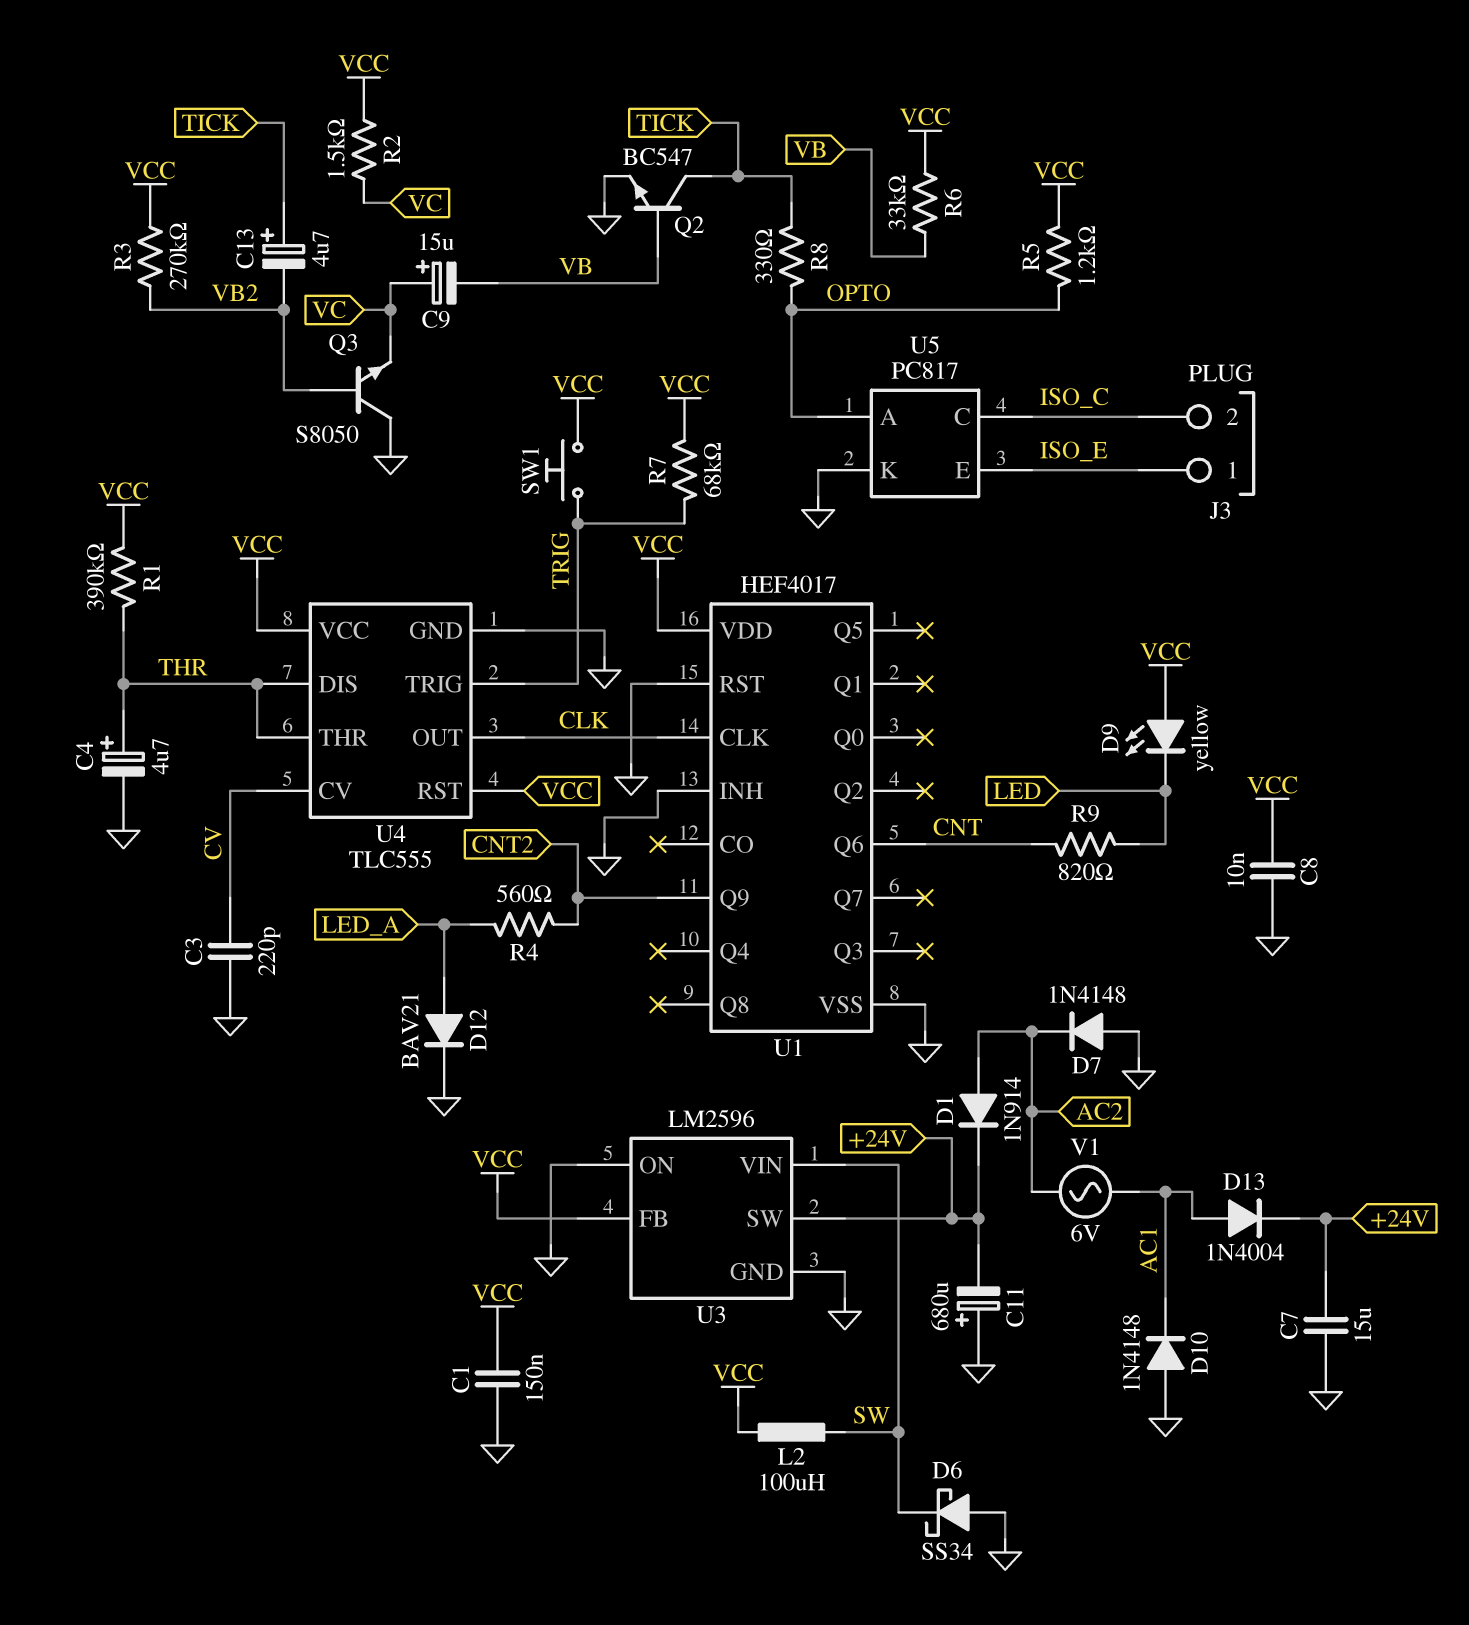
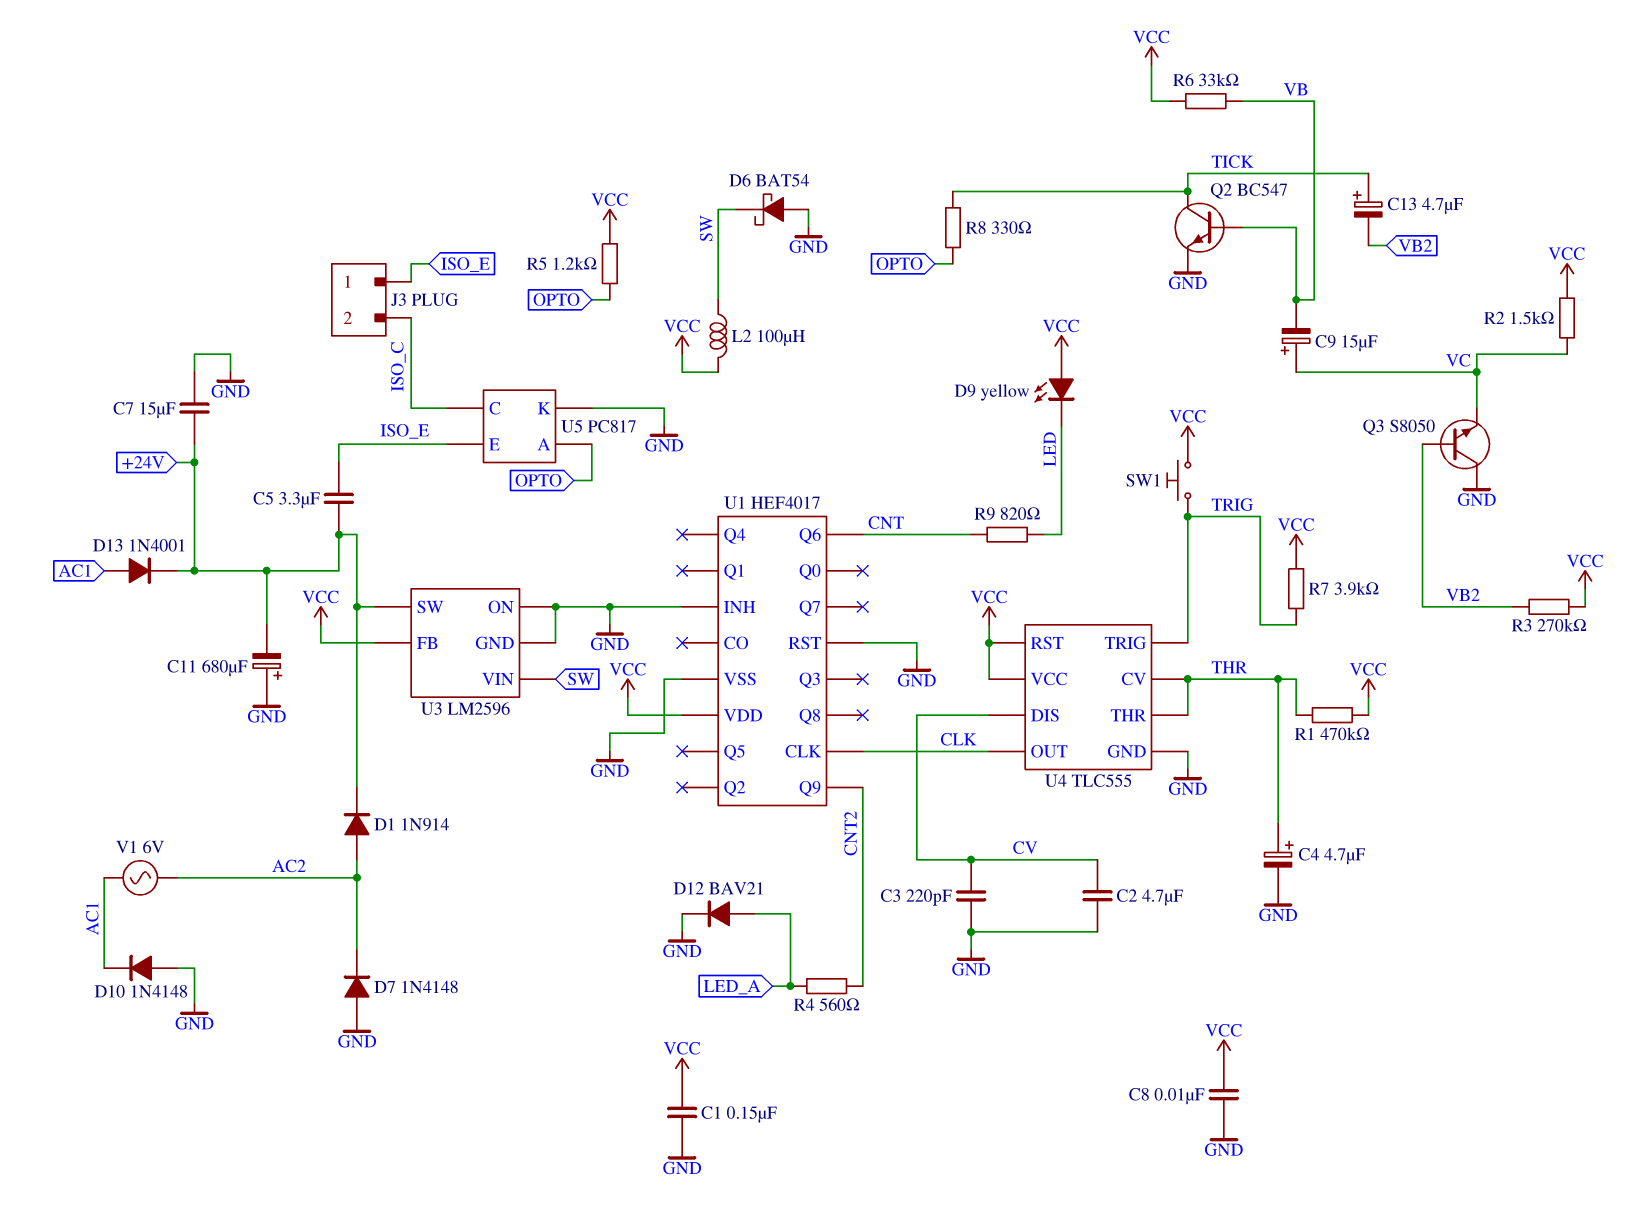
C2: none -> 4.7uF (CV, GND)
C5: none -> 3.3uF (+24V, ISO_E)
D6: schottky SS34 (A GND, K SW) -> schottky BAT54 (A GND, K SW)
D13: diode 1N4004 (A AC1, K +24V) -> diode 1N4001 (A AC1, K +24V)
R1: 390k (THR, VCC) -> 470k (THR, VCC)
R7: 68k (TRIG, VCC) -> 3.9k (TRIG, VCC)
U4 pin CV: CV -> THR
U4 pin DIS: THR -> CV

